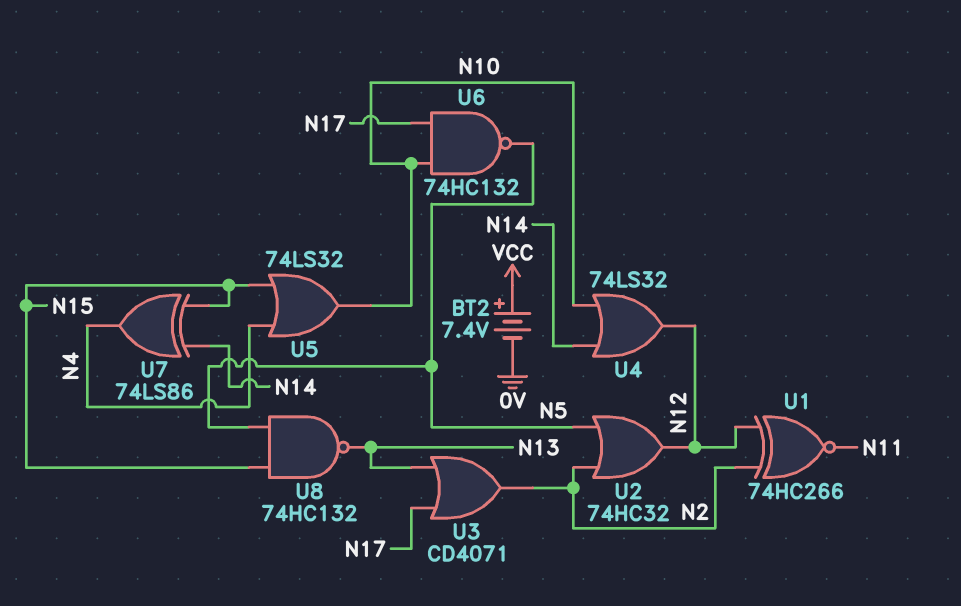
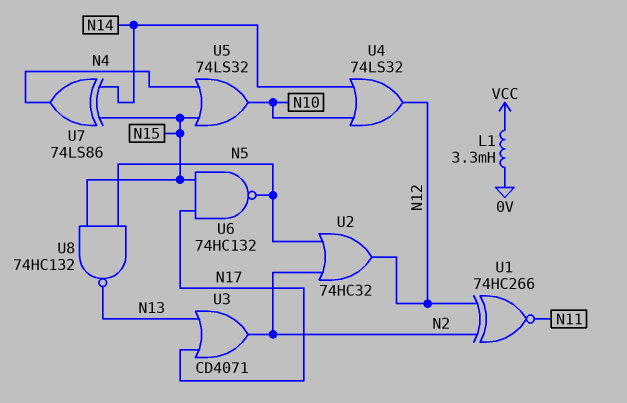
BT2: 7.4V (plus VCC, minus 0V) -> none
L1: none -> 3.3mH (0V, VCC)
U6: NAND 74HC132 (in N10, in N17, out N5) -> NAND 74HC132 (in N15, in N17, out N5)

